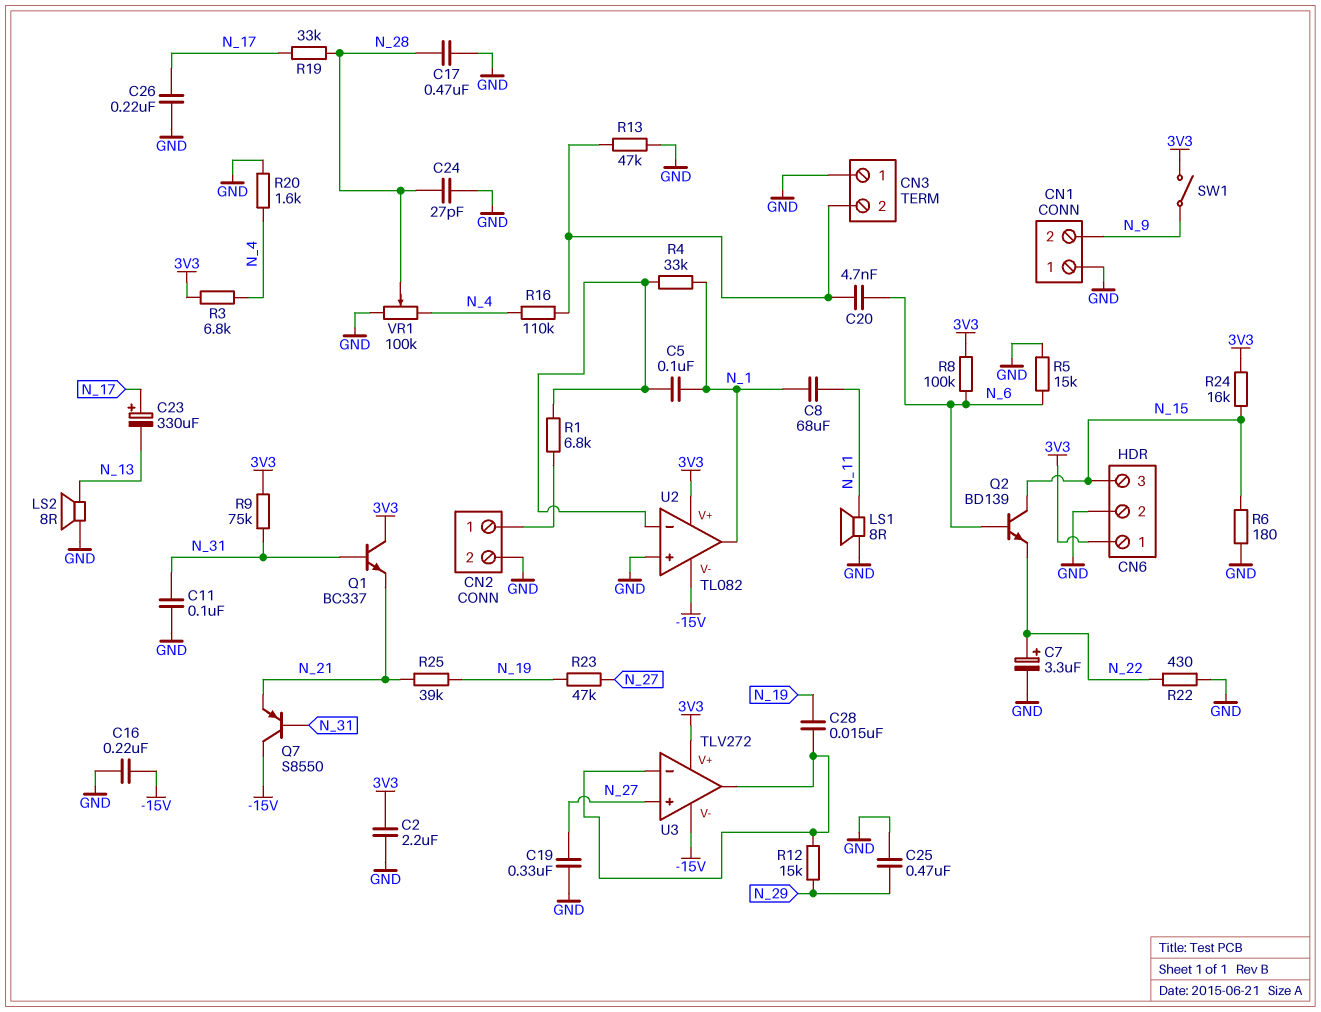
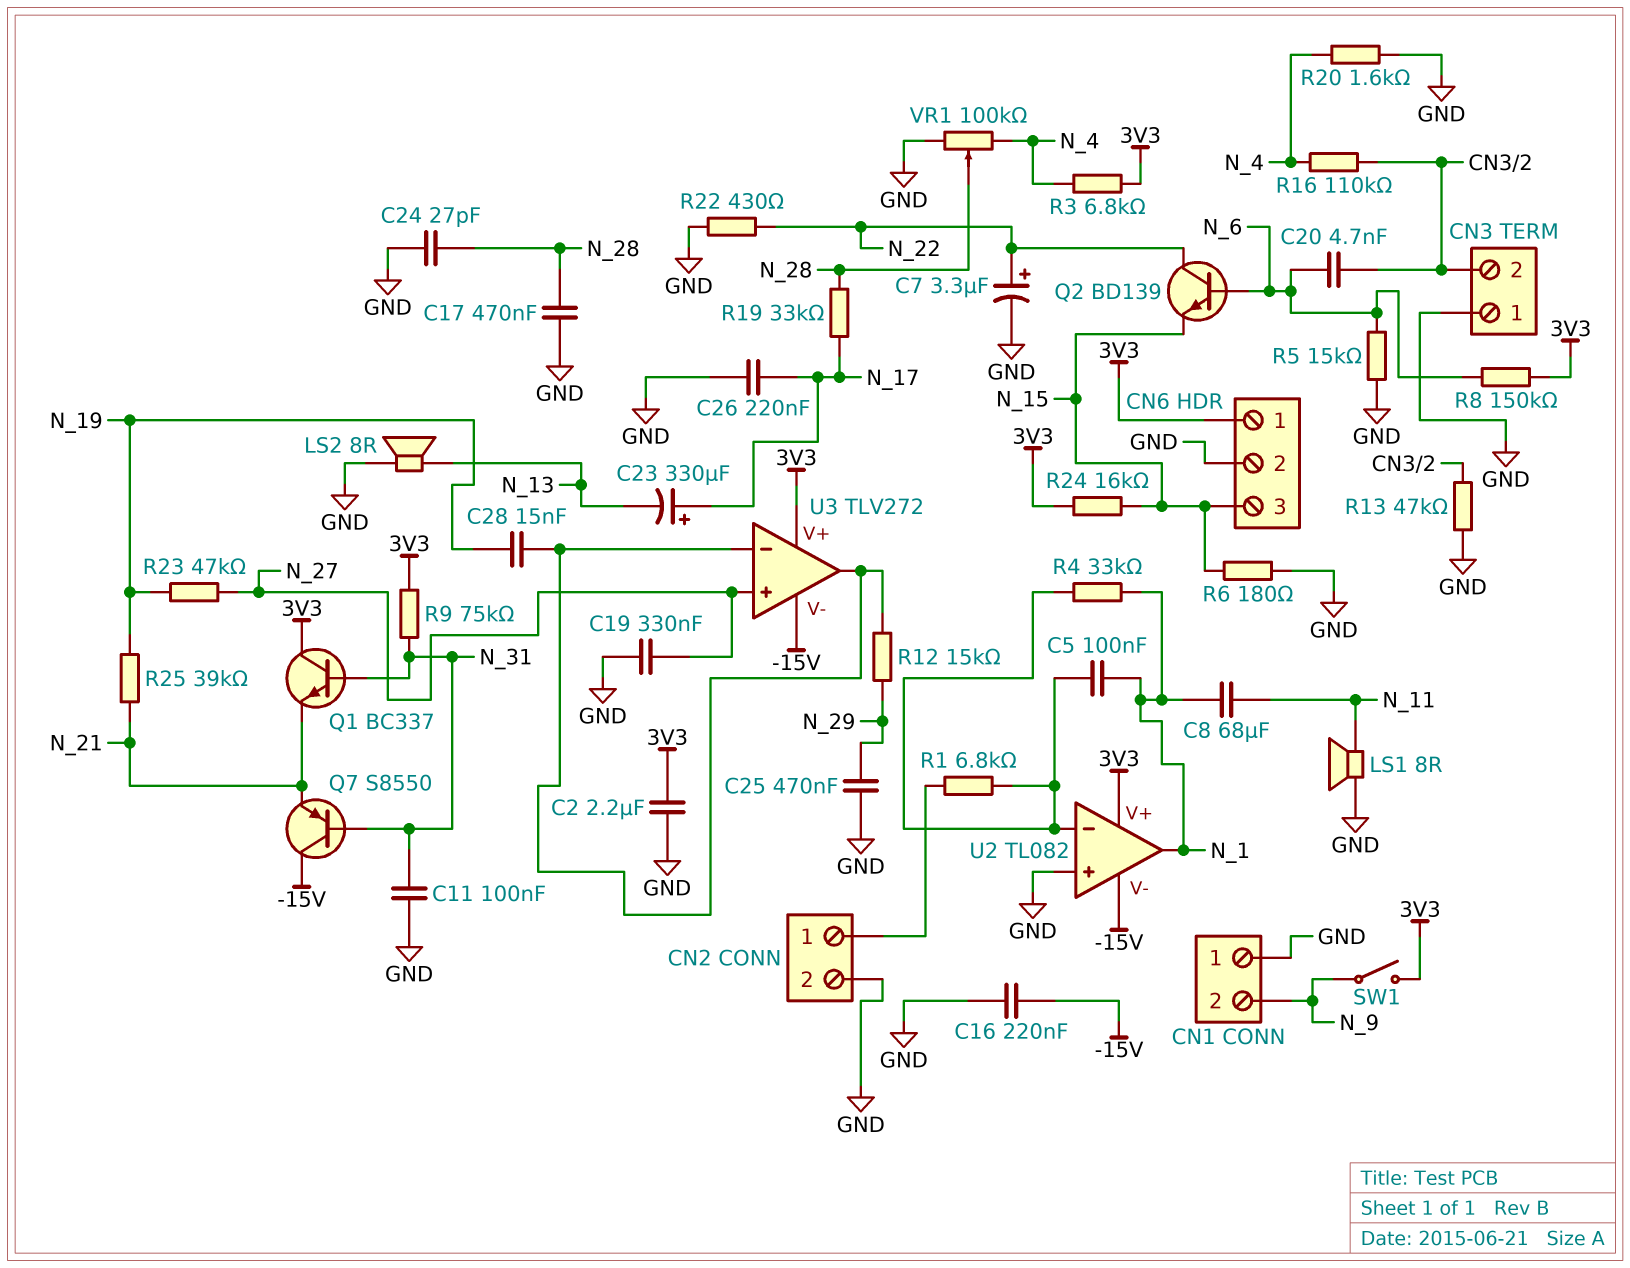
Q2: NPN BD139 (B N_6, C N_15, E N_22) -> NPN BD139 (B N_6, C N_22, E N_15)
R8: 100k (3V3, N_6) -> 150k (3V3, N_6)

